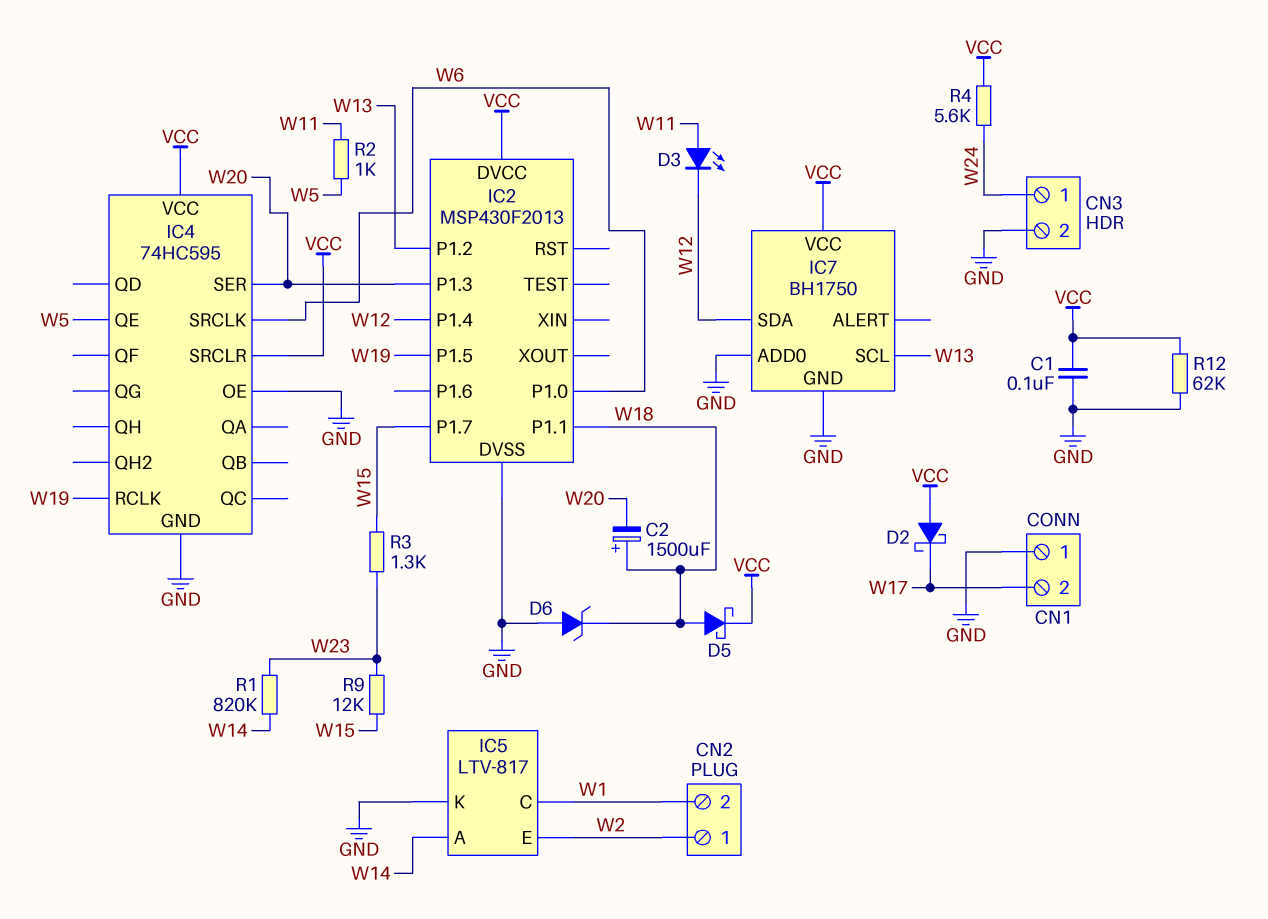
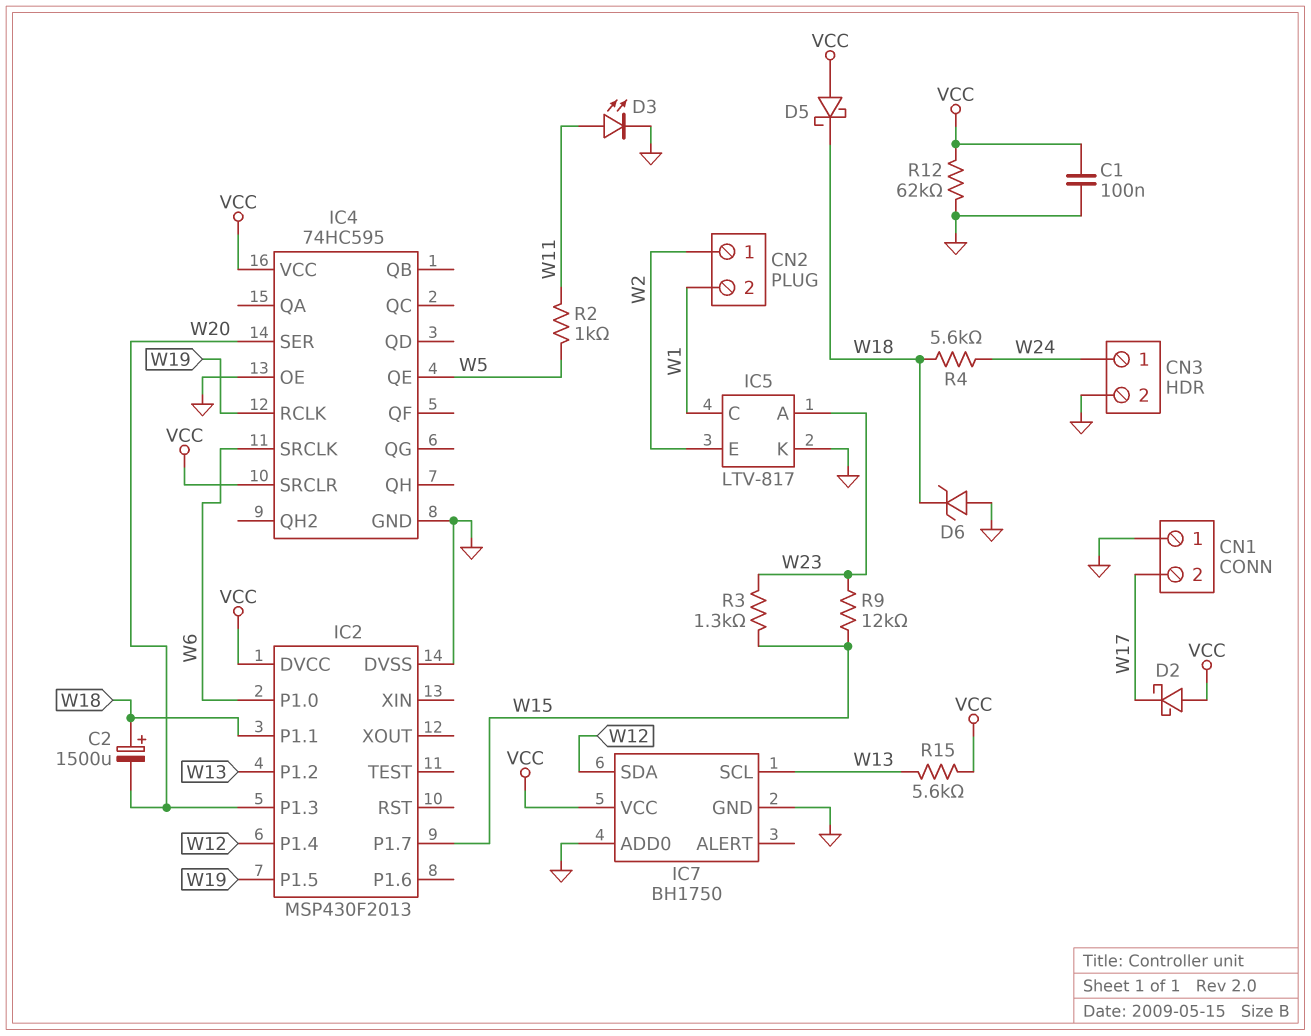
D3: LED (A W11, K W12) -> LED (A W11, K GND)
D5: schottky (A W18, K VCC) -> schottky (A VCC, K W18)
IC5 pin A: W14 -> W23
R1: 820k (W14, W23) -> none
R4: 5.6k (VCC, W24) -> 5.6k (W18, W24)
R15: none -> 5.6k (VCC, W13)

